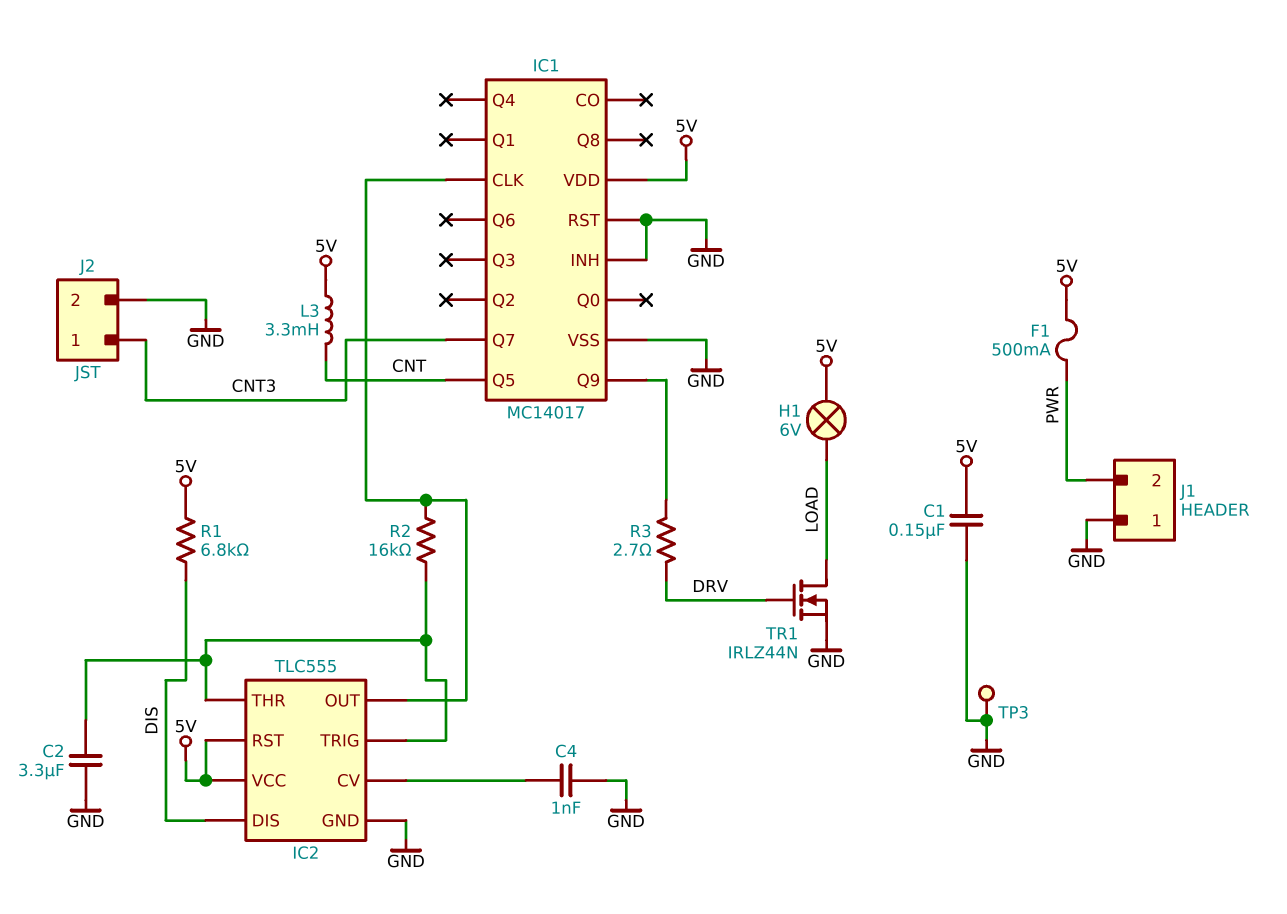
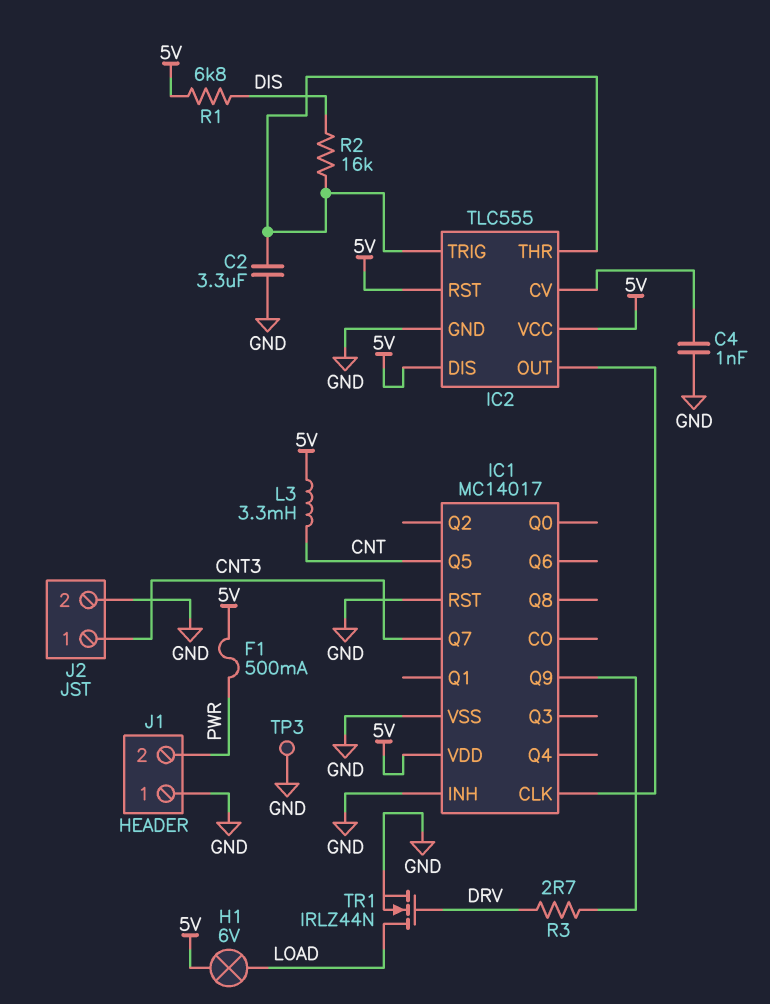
C1: 150nF (5V, GND) -> none
IC2 pin DIS: DIS -> 5V
R2: 16k (IC1/CLK, IC2/THR) -> 16k (DIS, IC2/THR)

